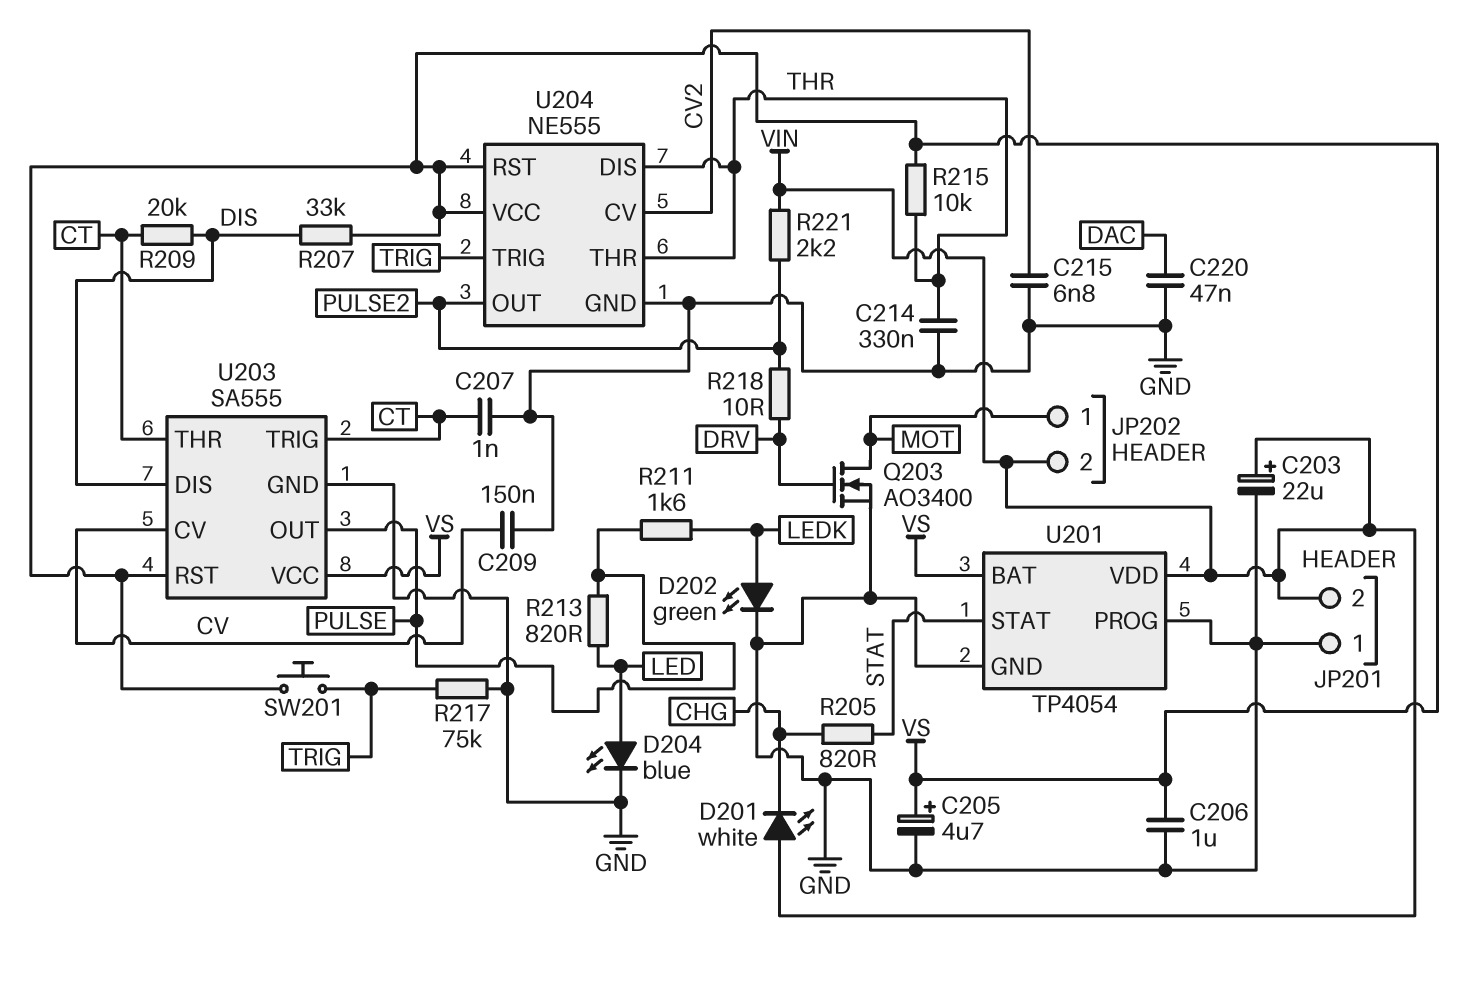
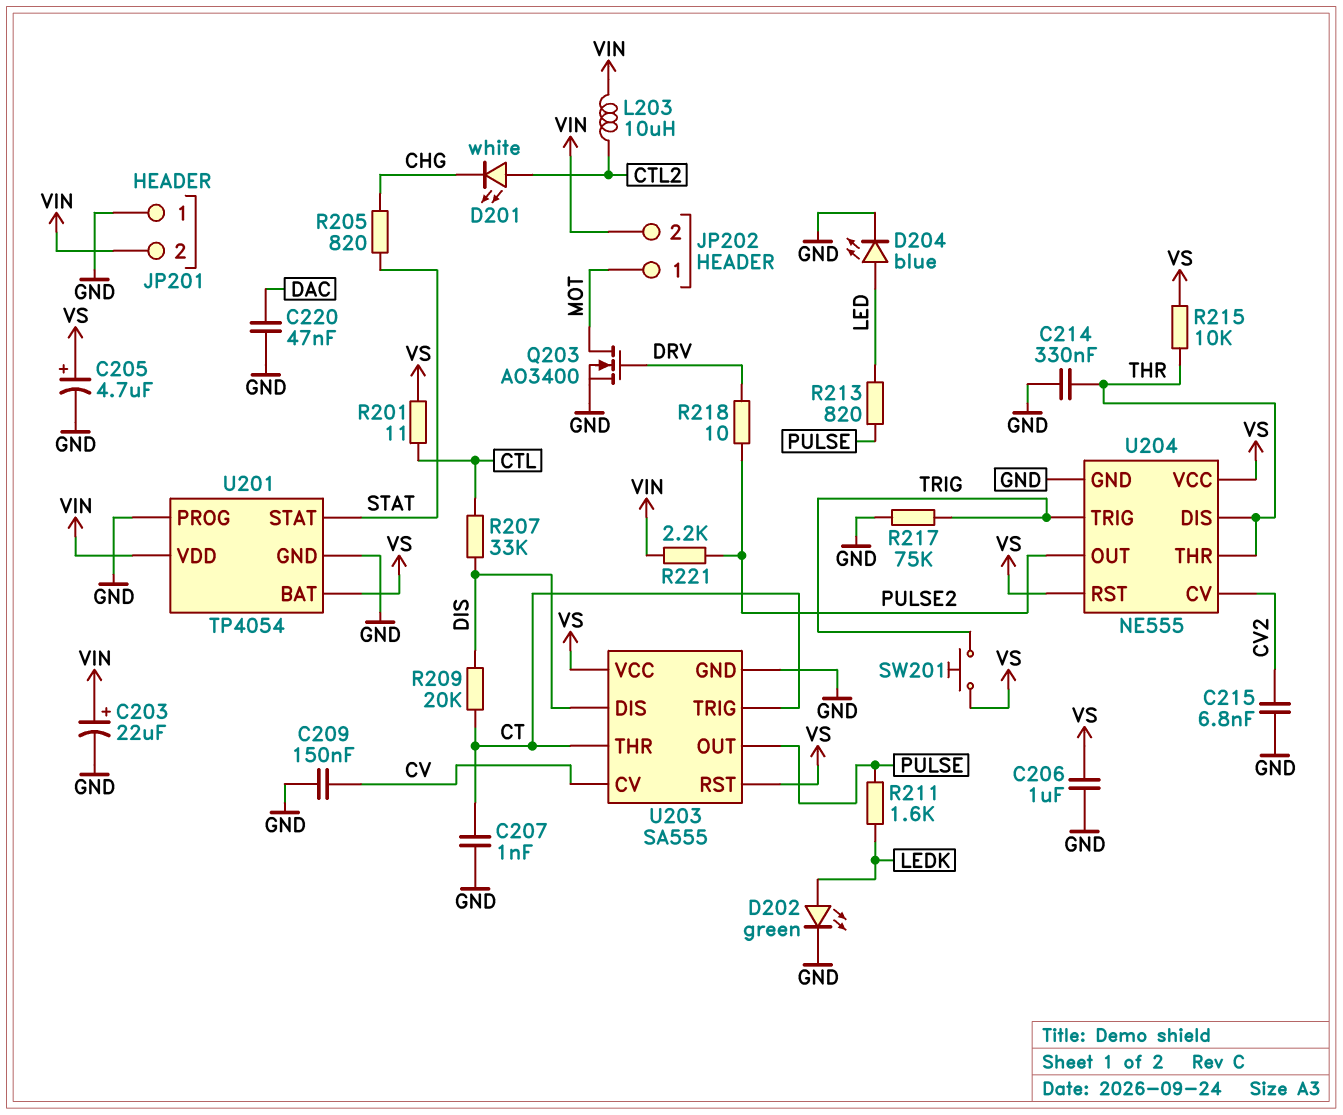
D201: LED white (A VIN, K CHG) -> LED white (A CTL2, K CHG)
L203: none -> 10uH (CTL2, VIN)
R201: none -> 11 (CTL, VS)
R207: 33k (DIS, VS) -> 33k (CTL, DIS)

